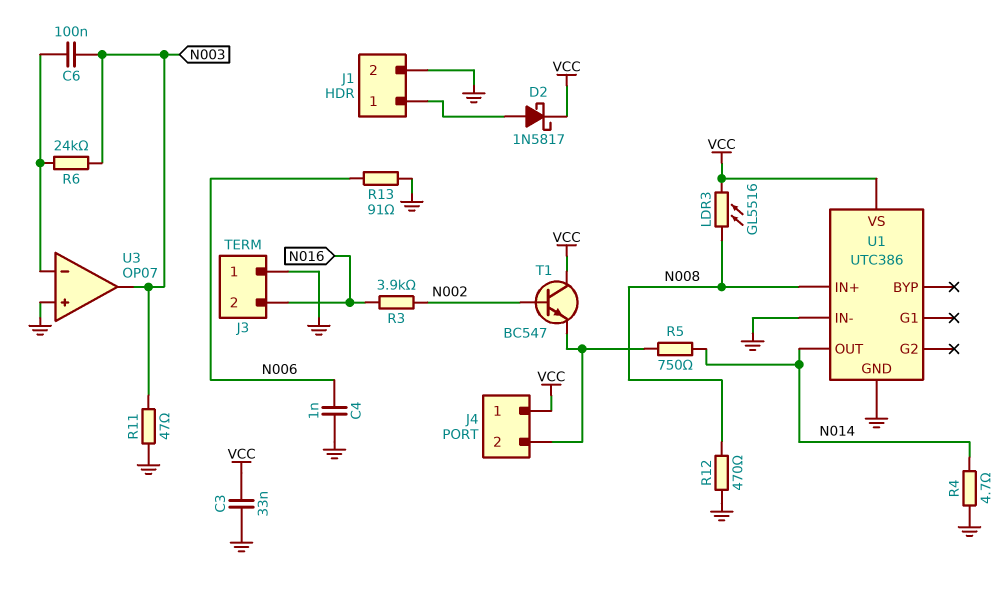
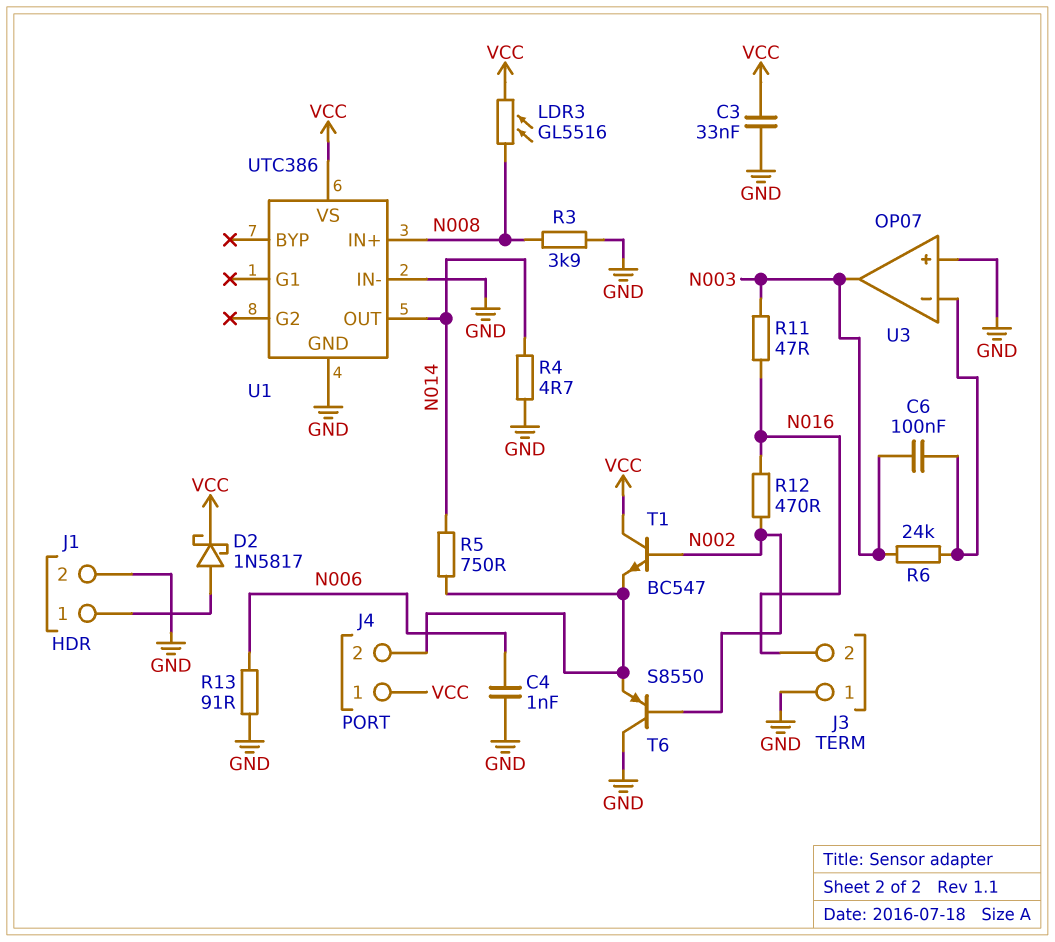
R3: 3.9k (N002, N016) -> 3.9k (GND, N008)
R11: 47 (GND, N003) -> 47 (N003, N016)
R12: 470 (GND, N008) -> 470 (N002, N016)
T6: none -> PNP S8550 (B N002, C GND, E J4/2)

